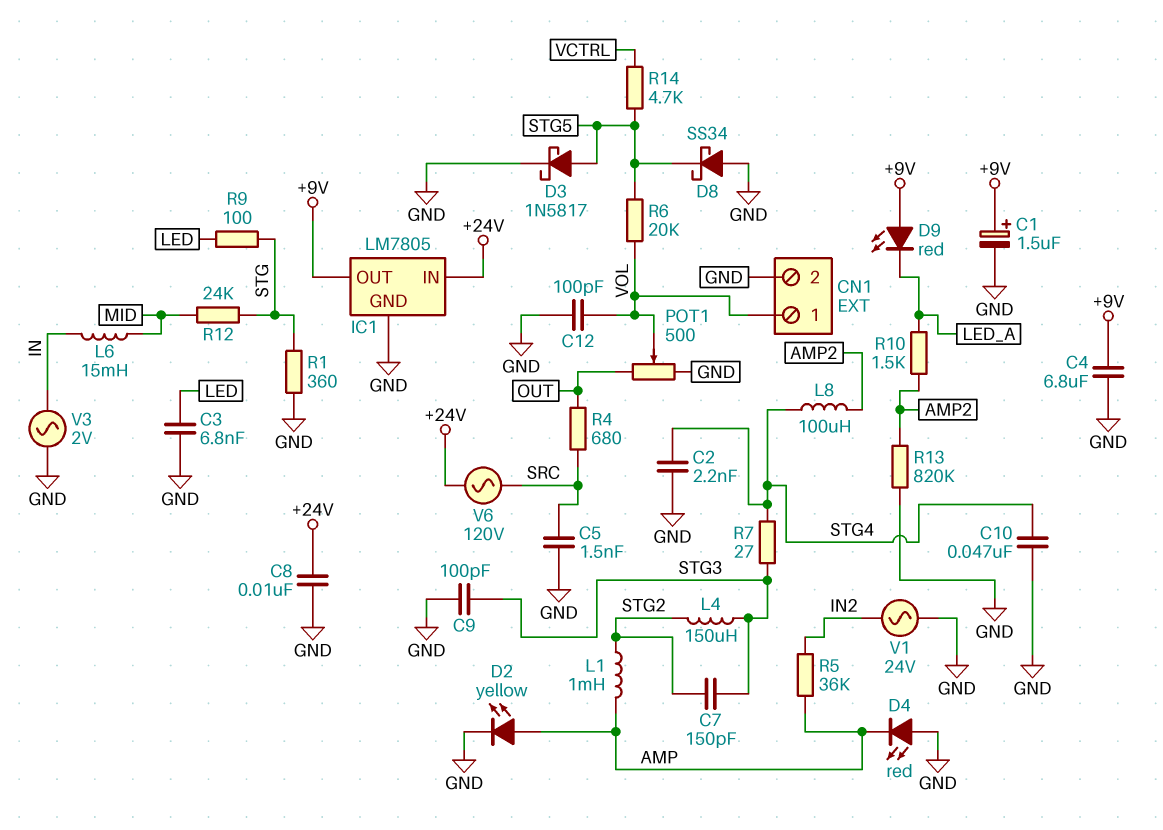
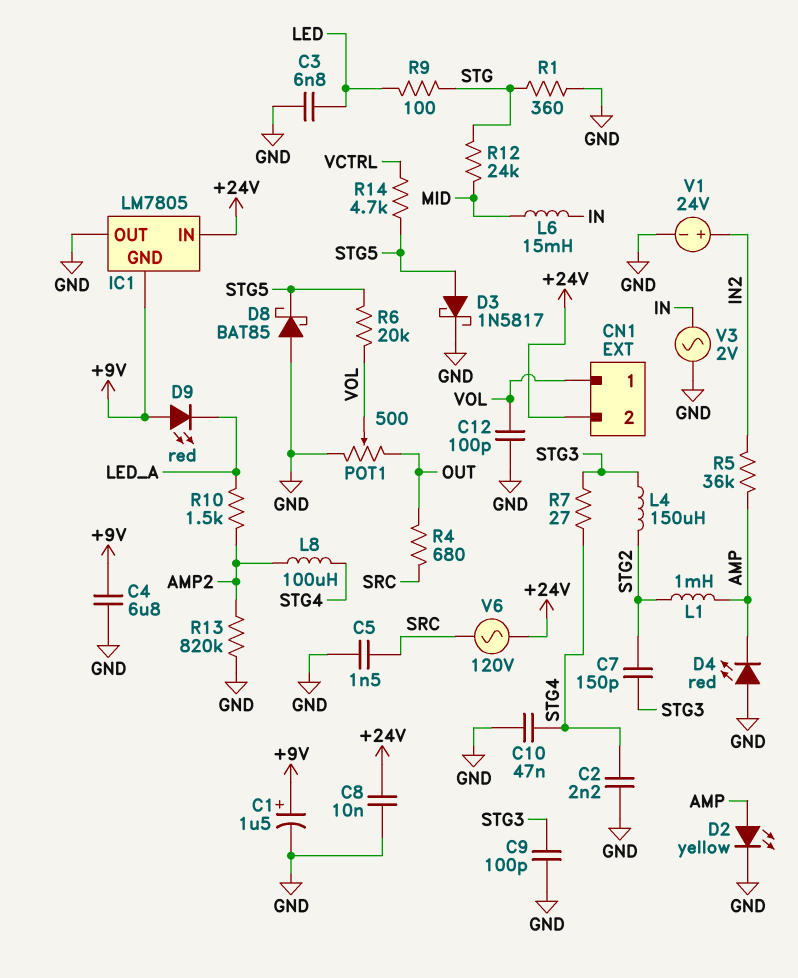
CN1 pin 2: GND -> +24V
D8: schottky SS34 (A GND, K STG5) -> schottky BAT85 (A GND, K STG5)
IC1 pin GND: GND -> +9V
IC1 pin OUT: +9V -> GND
V1: AC 24V (GND, IN2) -> 24V (plus IN2, minus GND)

